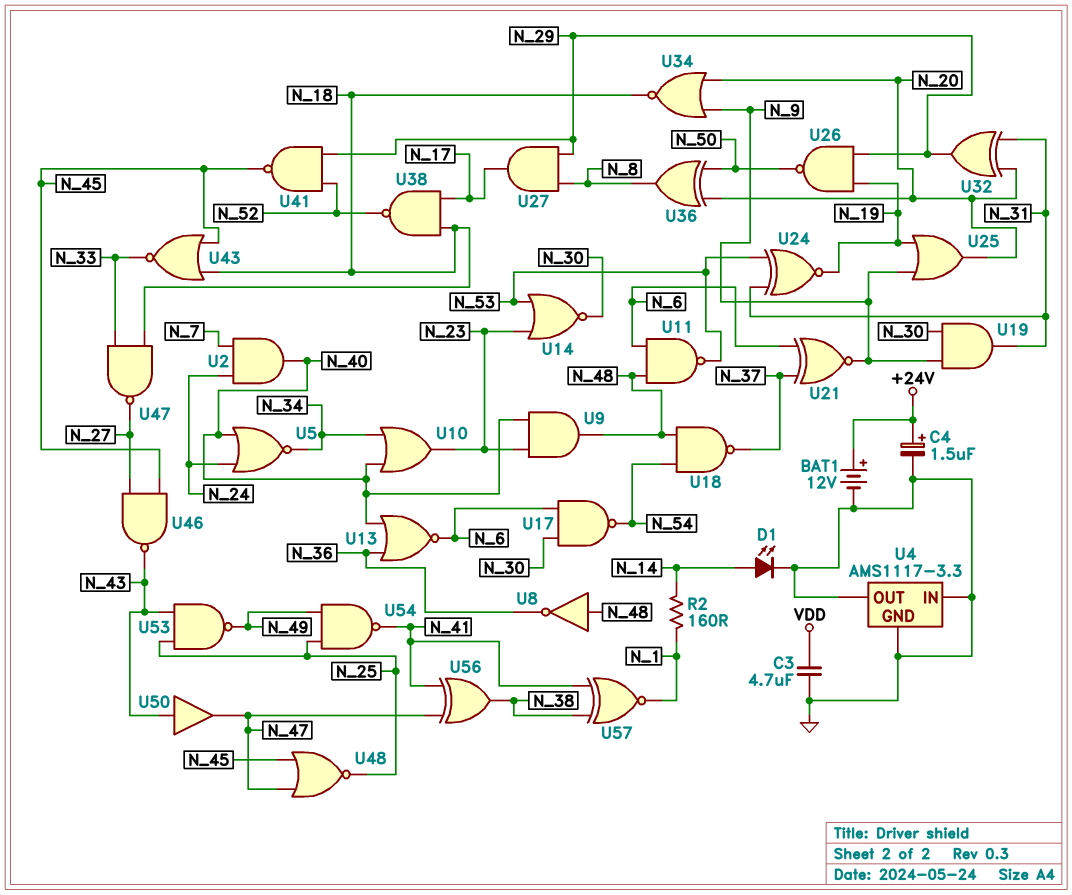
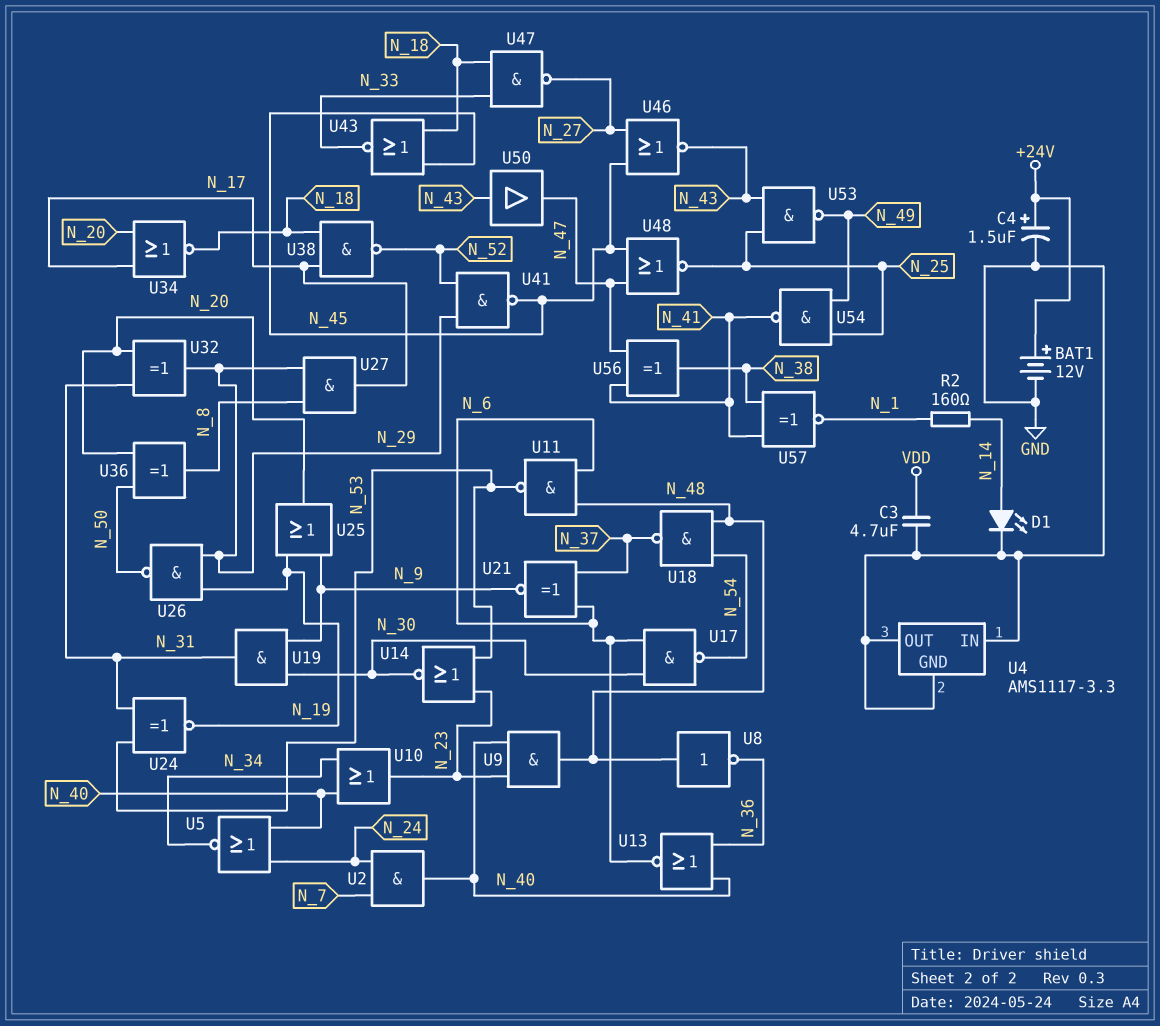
U34: NOR (in N_9, in N_20, out N_18) -> NOR (in N_17, in N_20, out N_18)
U46: NAND (in N_27, in N_45, out N_43) -> NOR (in N_27, in N_45, out N_43)

